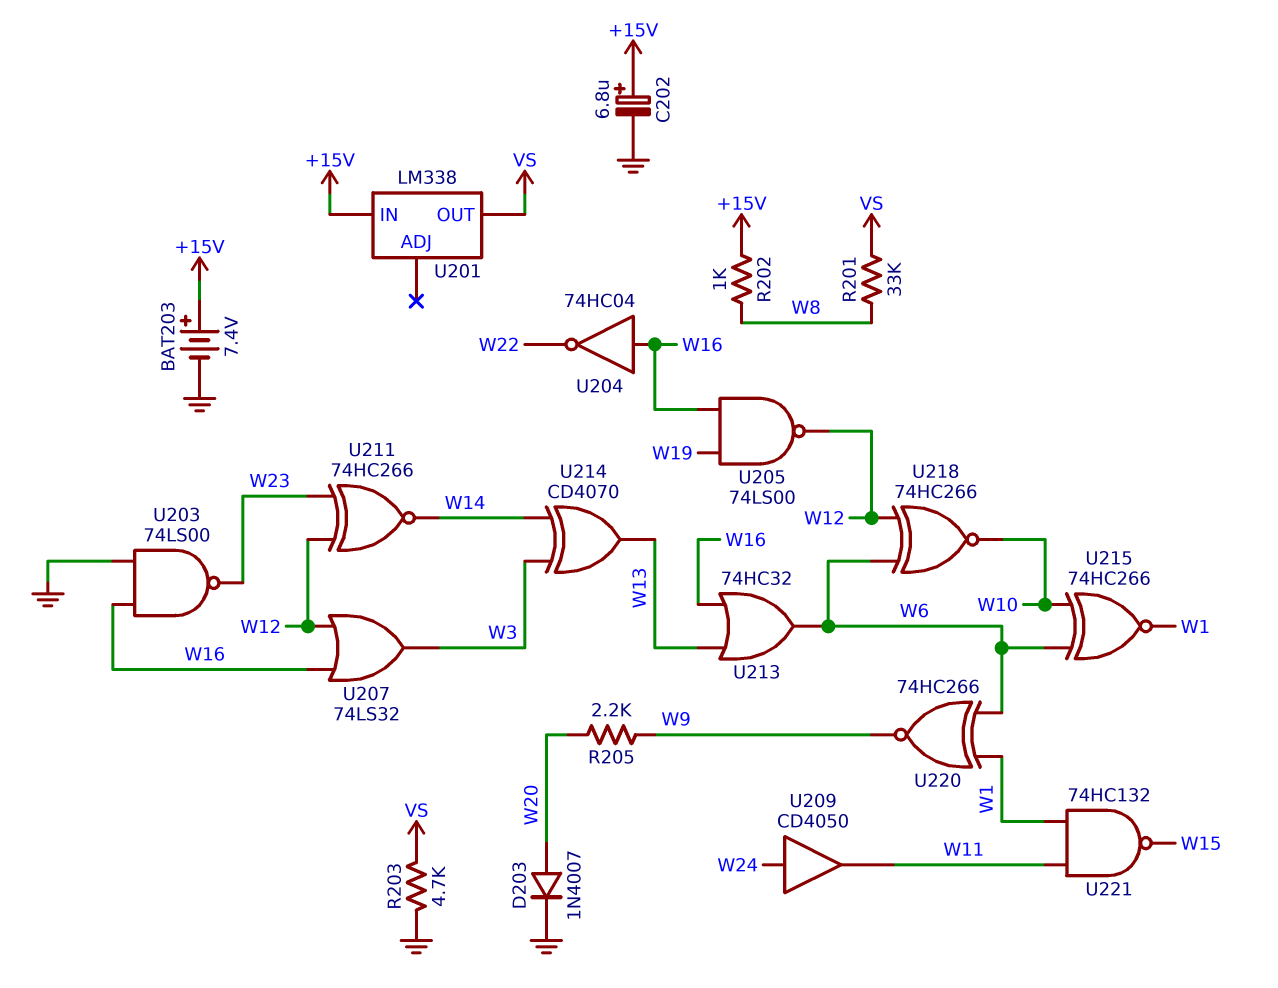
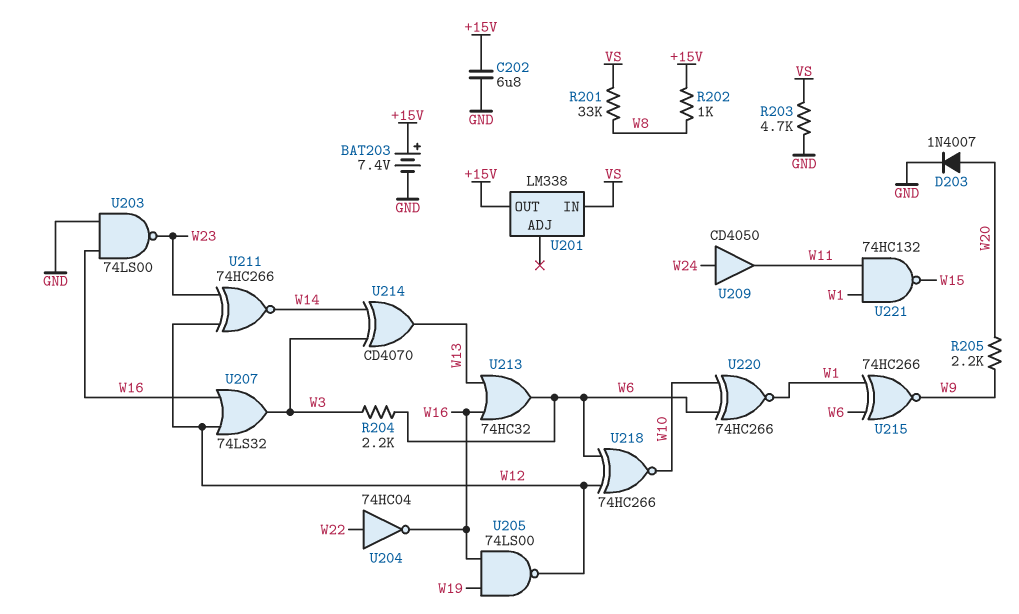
C202: 6.8uF (plus +15V, minus GND) -> 6.8uF (+15V, GND)
R204: none -> 2.2k (W3, W6)
U201 pin IN: +15V -> VS
U201 pin OUT: VS -> +15V
U204: NOT 74HC04 (in W16, out W22) -> NOT 74HC04 (in W22, out W16)
U215: XNOR 74HC266 (in W6, in W10, out W1) -> XNOR 74HC266 (in W1, in W6, out W9)
U220: XNOR 74HC266 (in W1, in W6, out W9) -> XNOR 74HC266 (in W6, in W10, out W1)

